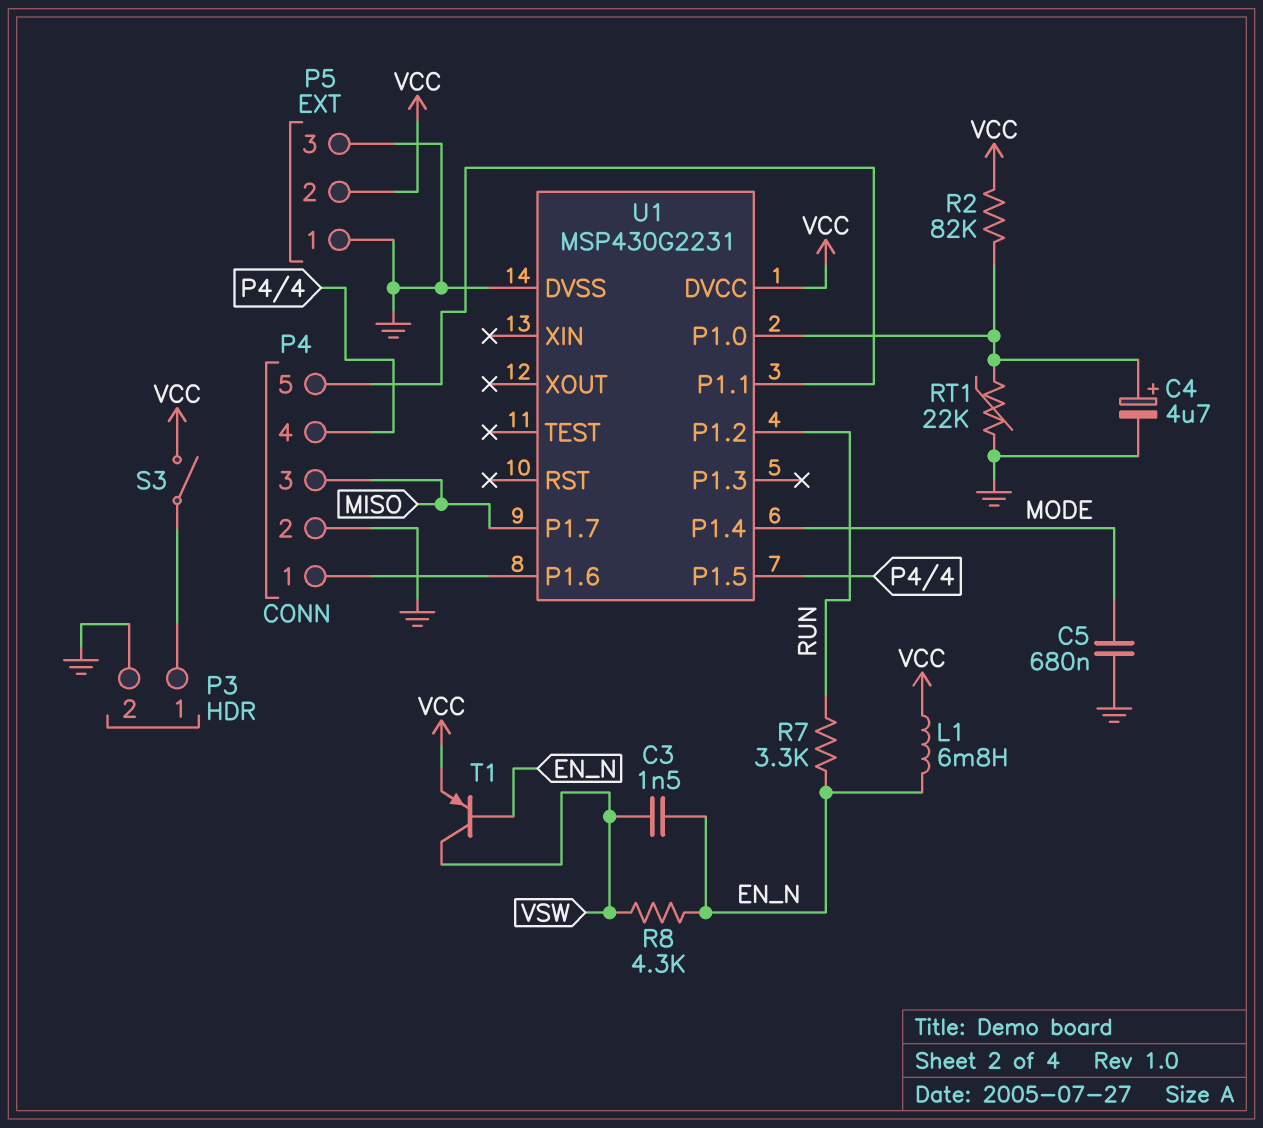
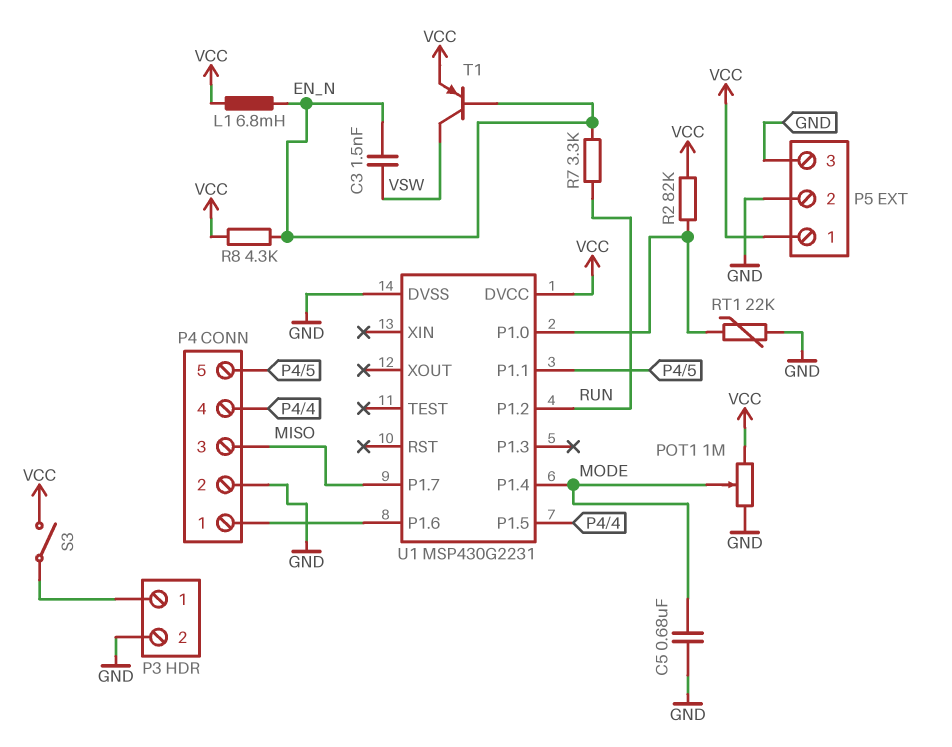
C4: 4.7uF (plus U1/P1.0, minus GND) -> none
P5 pin 1: GND -> VCC
P5 pin 2: VCC -> GND
POT1: none -> 1M (GND, VCC, wiper MODE)
R8: 4.3k (EN_N, VSW) -> 4.3k (EN_N, VCC)

